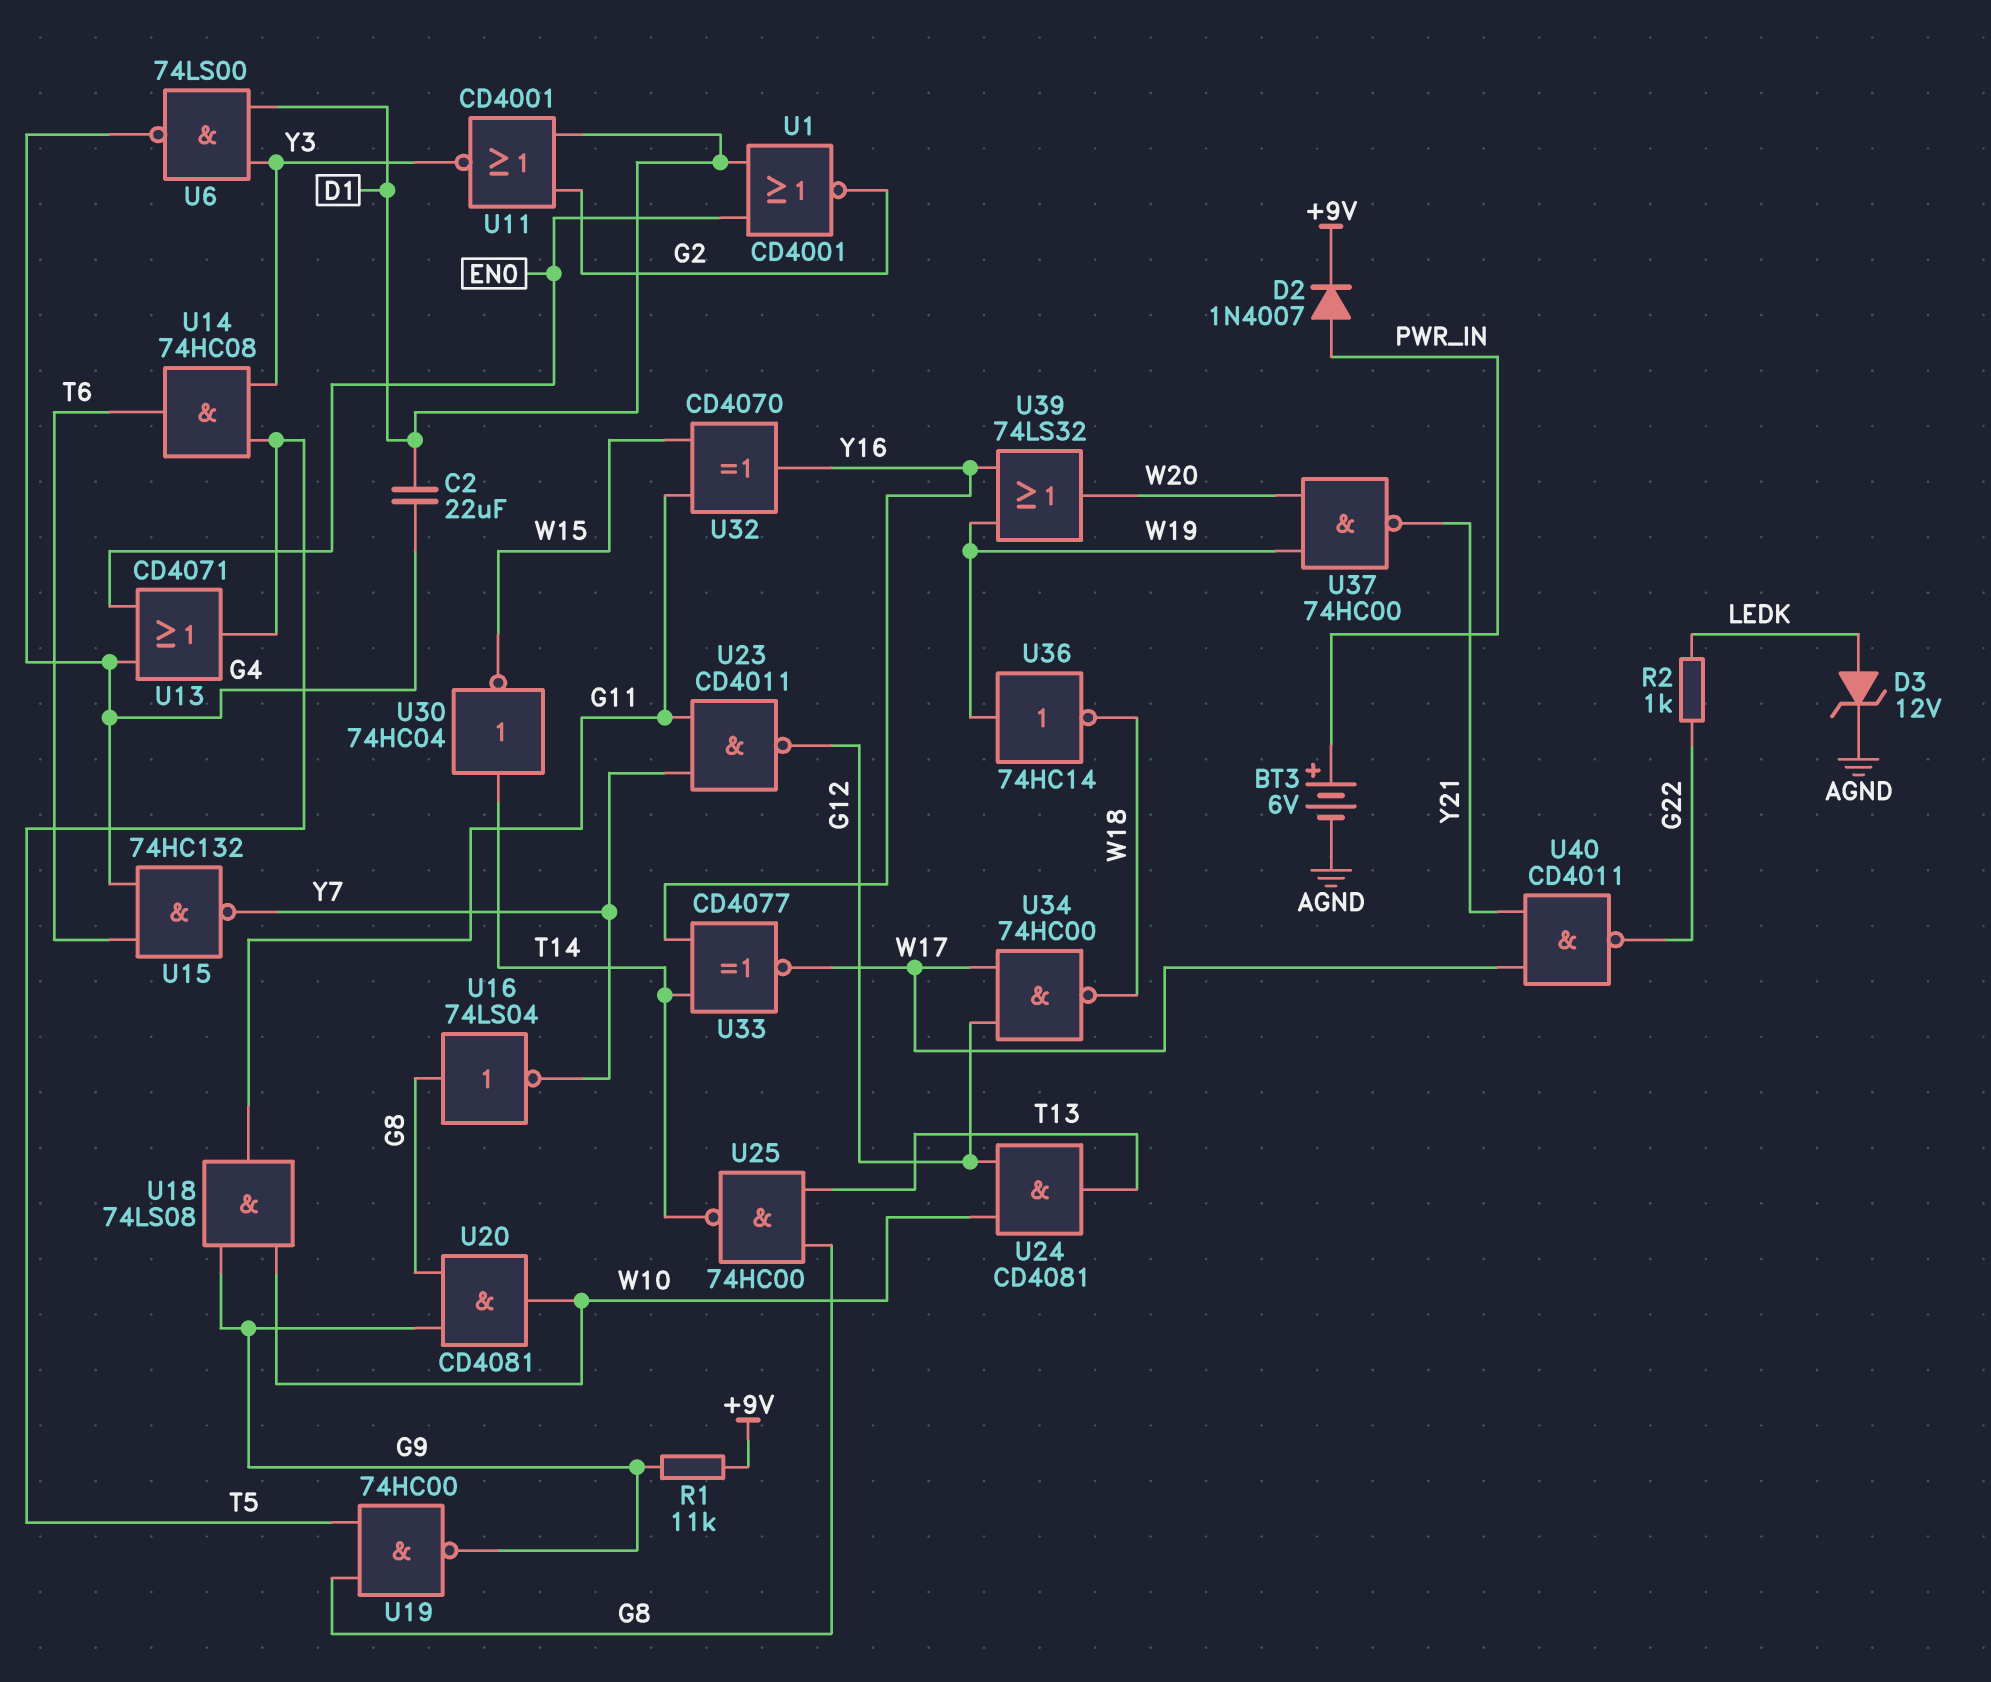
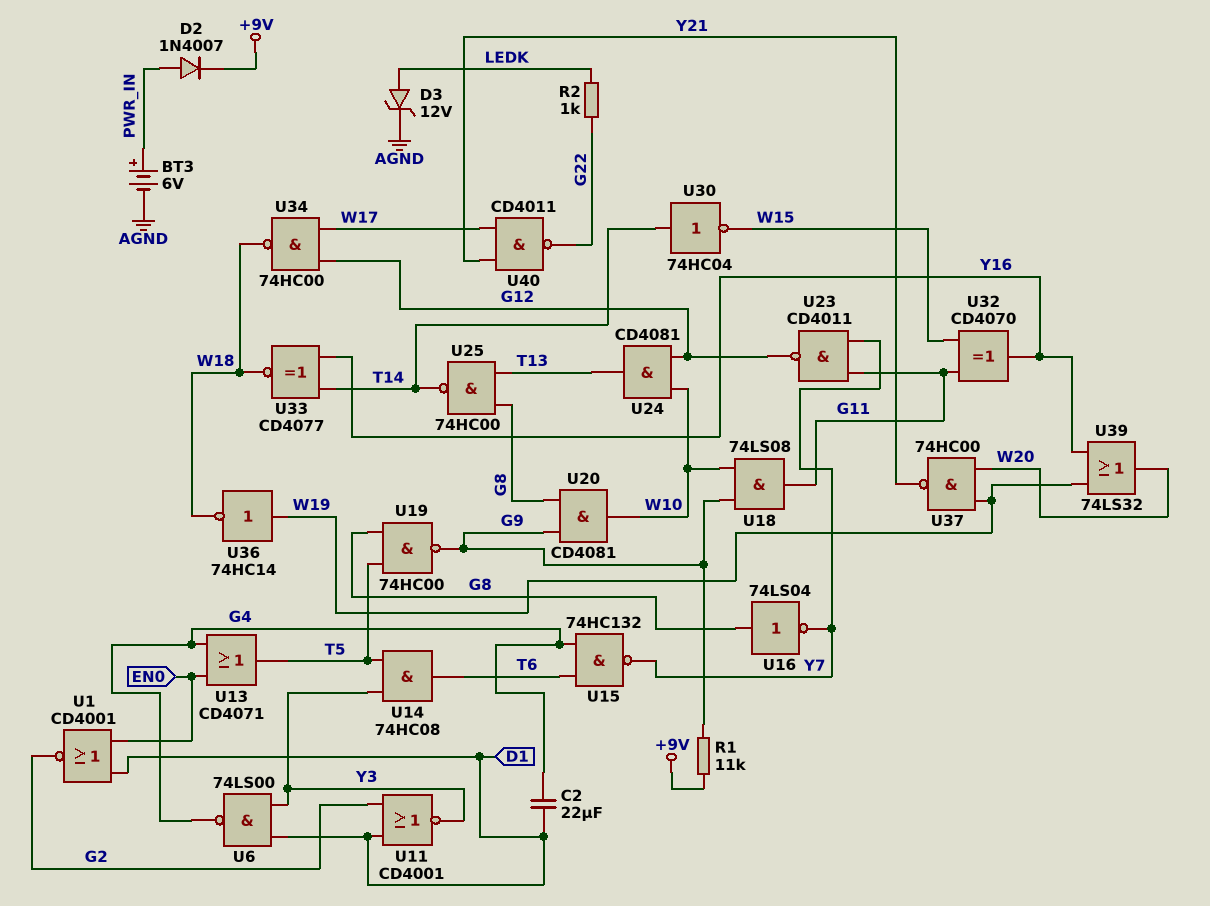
U33: XNOR CD4077 (in T14, in Y16, out W17) -> XNOR CD4077 (in T14, in Y16, out W18)

